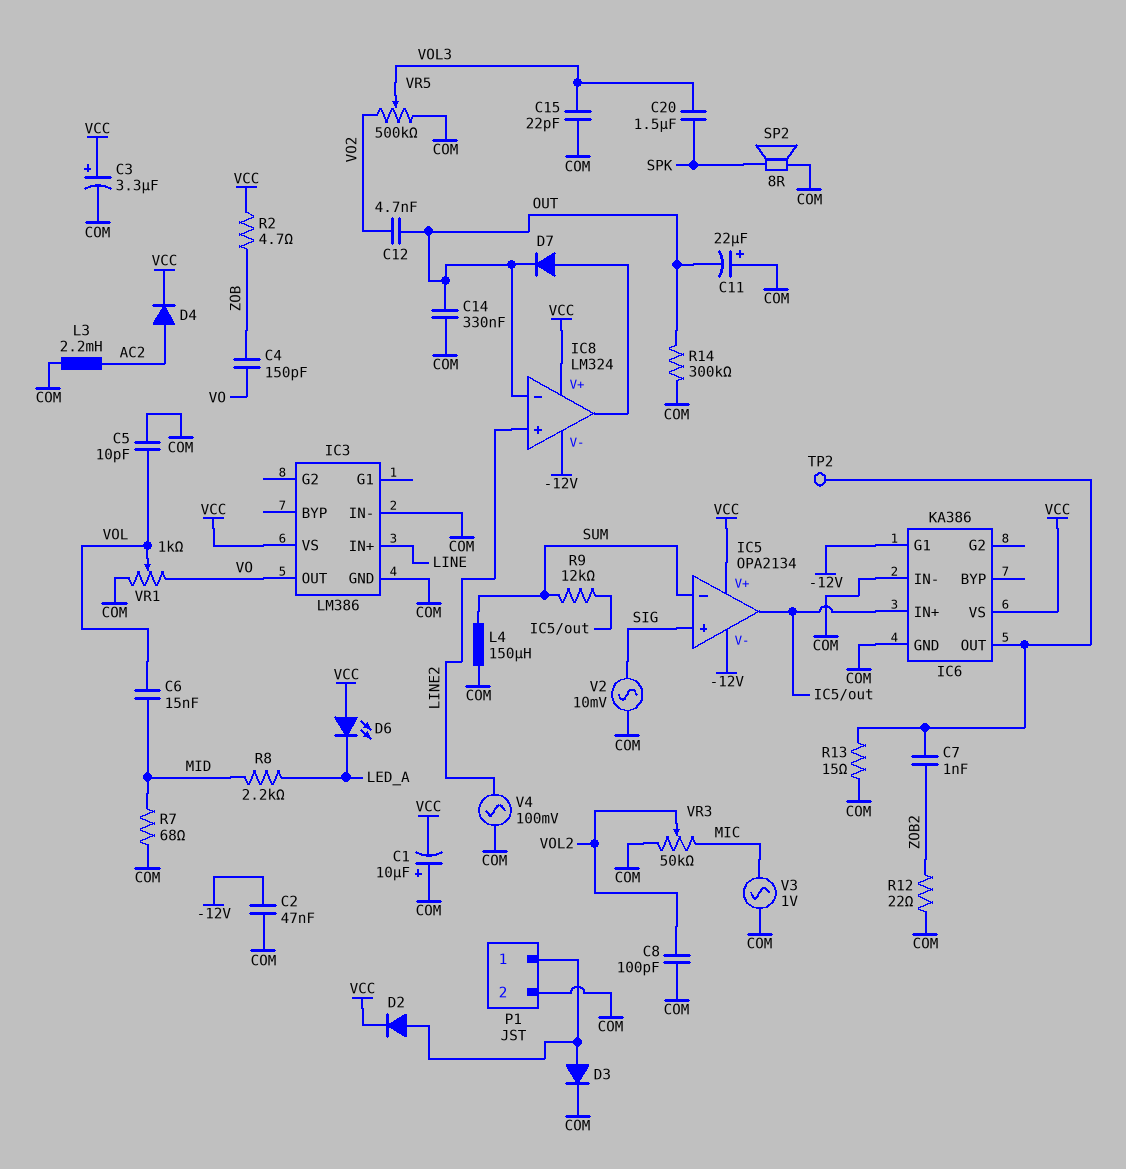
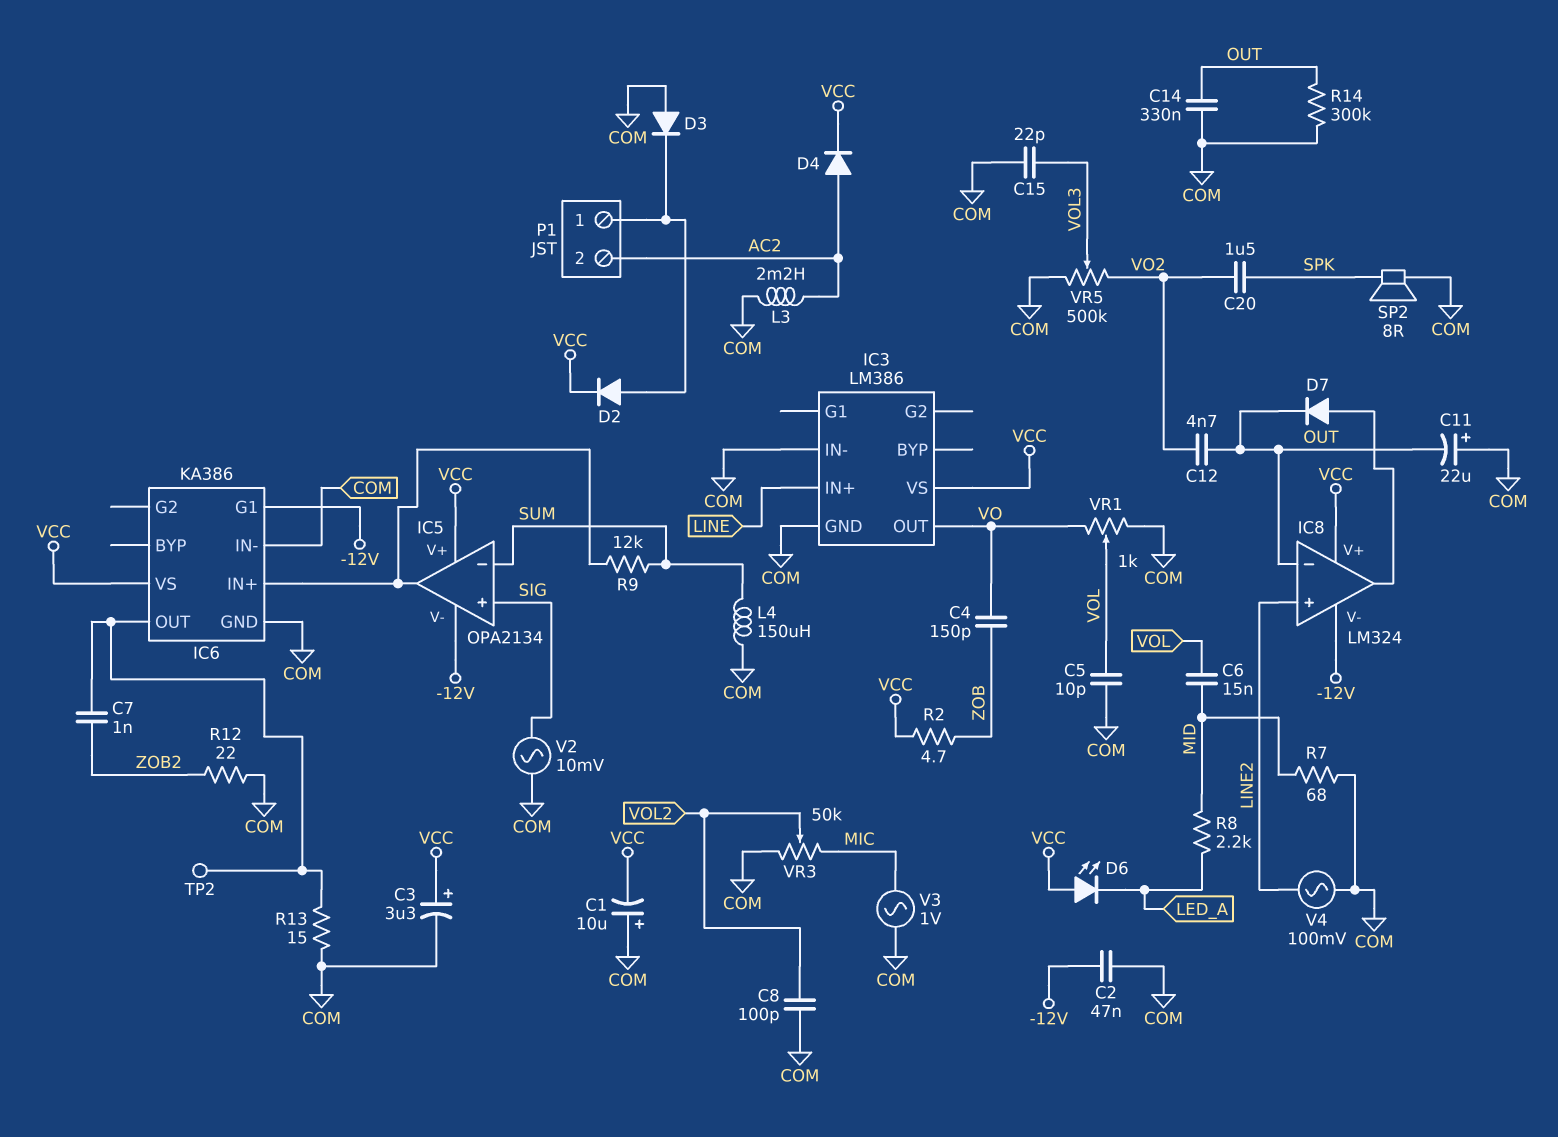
C20: 1.5uF (SPK, VOL3) -> 1.5uF (SPK, VO2)
D3: diode (A P1/1, K COM) -> diode (A COM, K P1/1)
P1 pin 2: COM -> AC2

